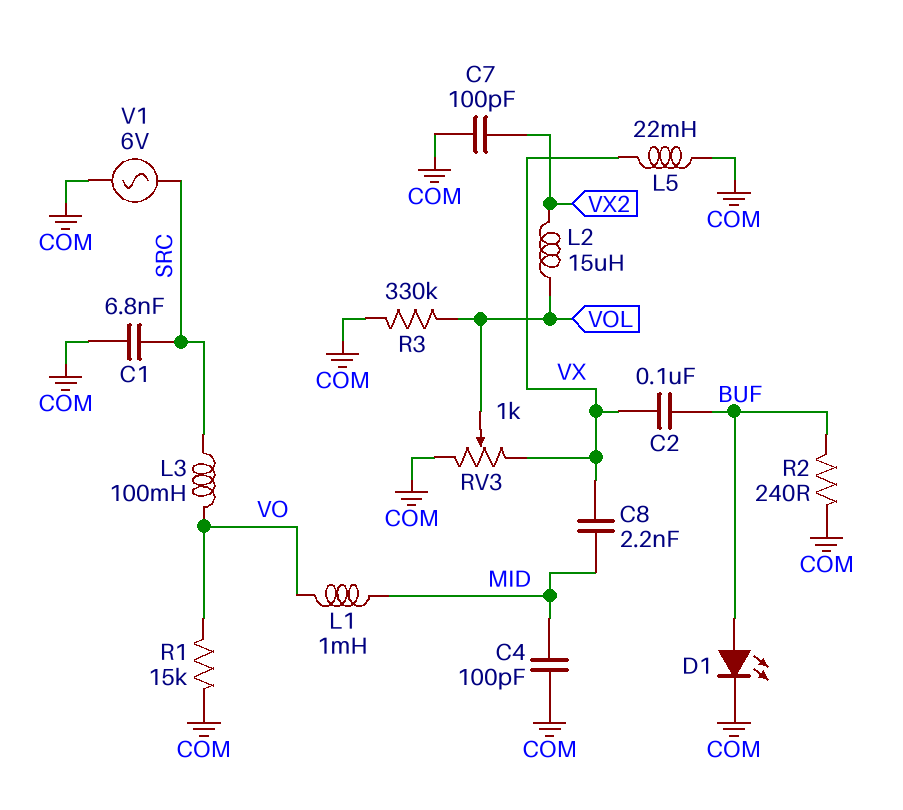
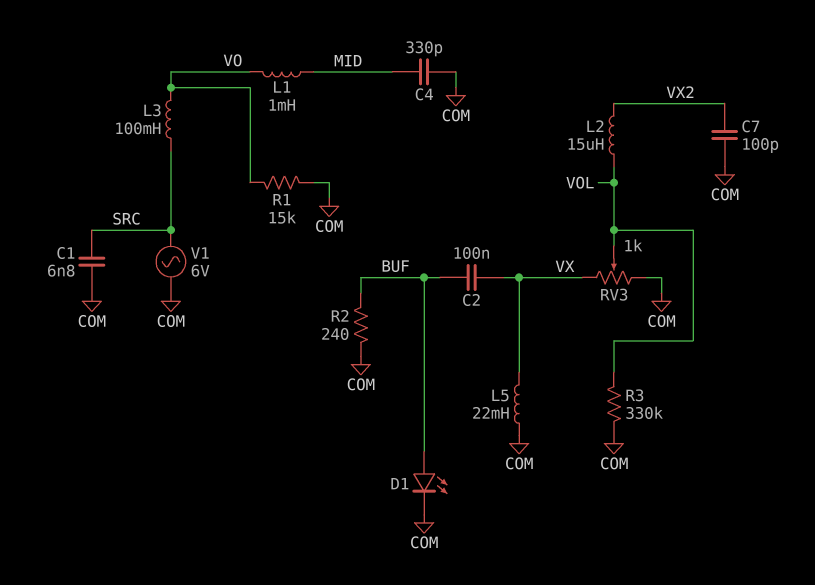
C4: 100pF (COM, MID) -> 330pF (COM, MID)
C8: 2.2nF (MID, VX) -> none

